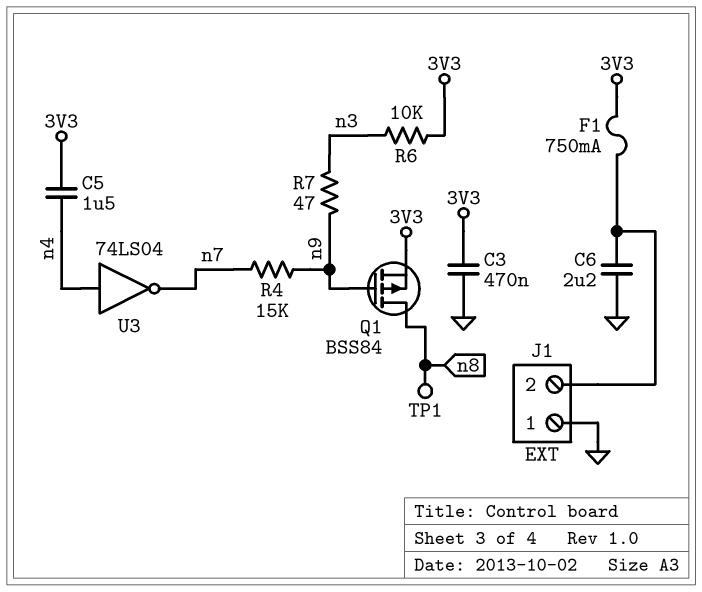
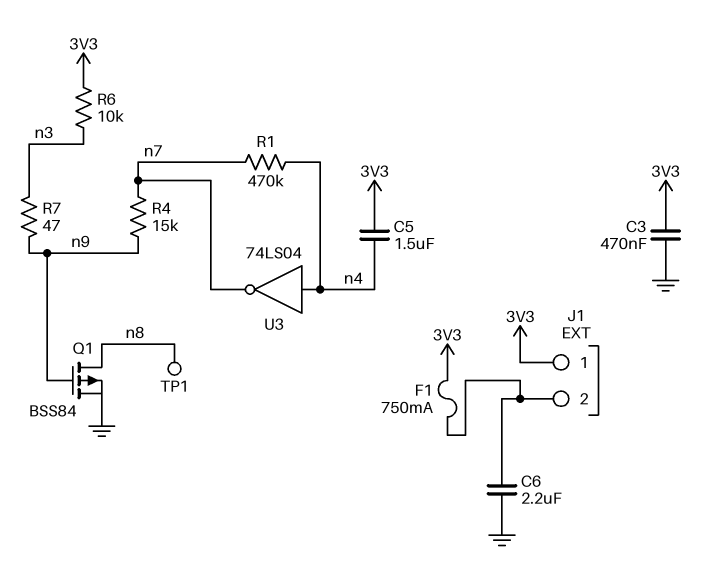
J1 pin 1: GND -> 3V3
Q1: PMOS BSS84 (G n9, D n8, S 3V3) -> PMOS BSS84 (G n9, D n8, S GND)
R1: none -> 470k (n4, n7)

